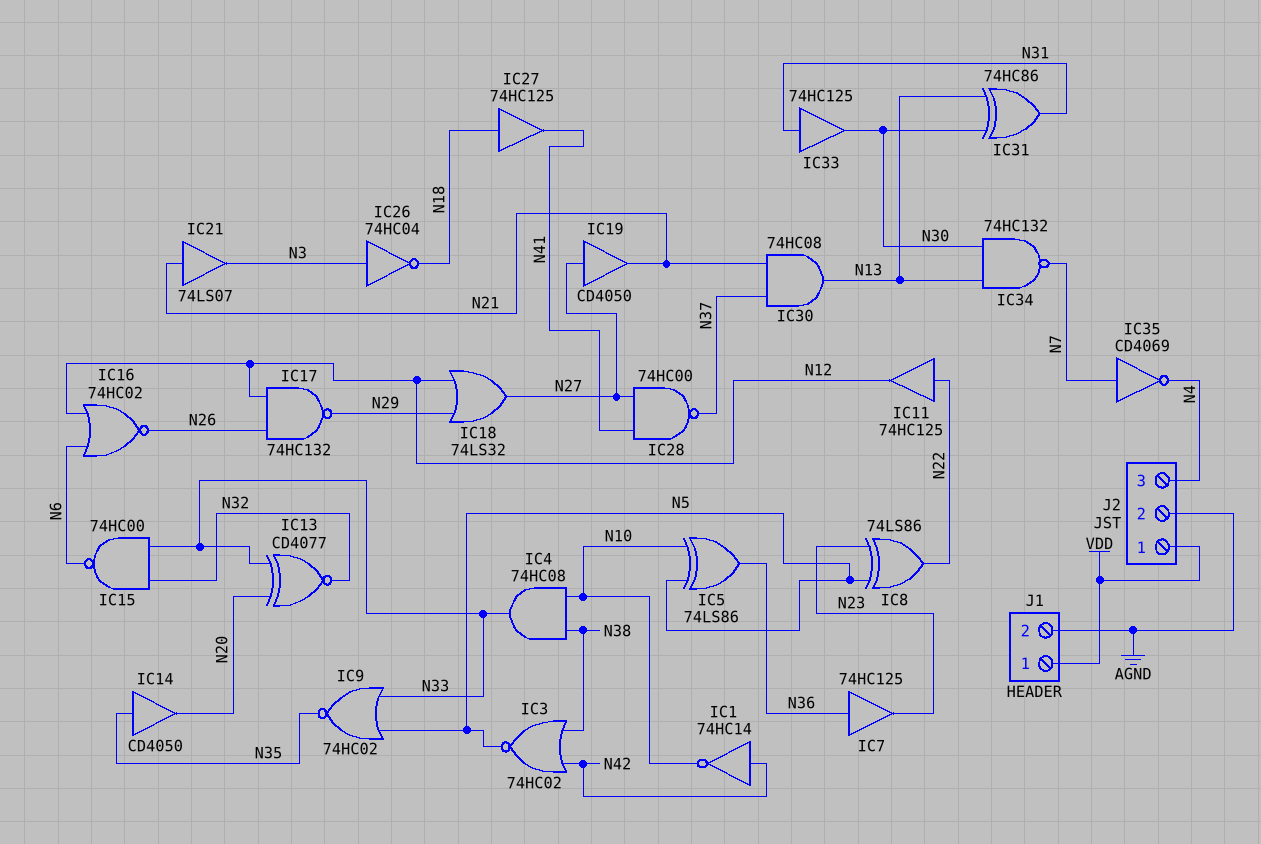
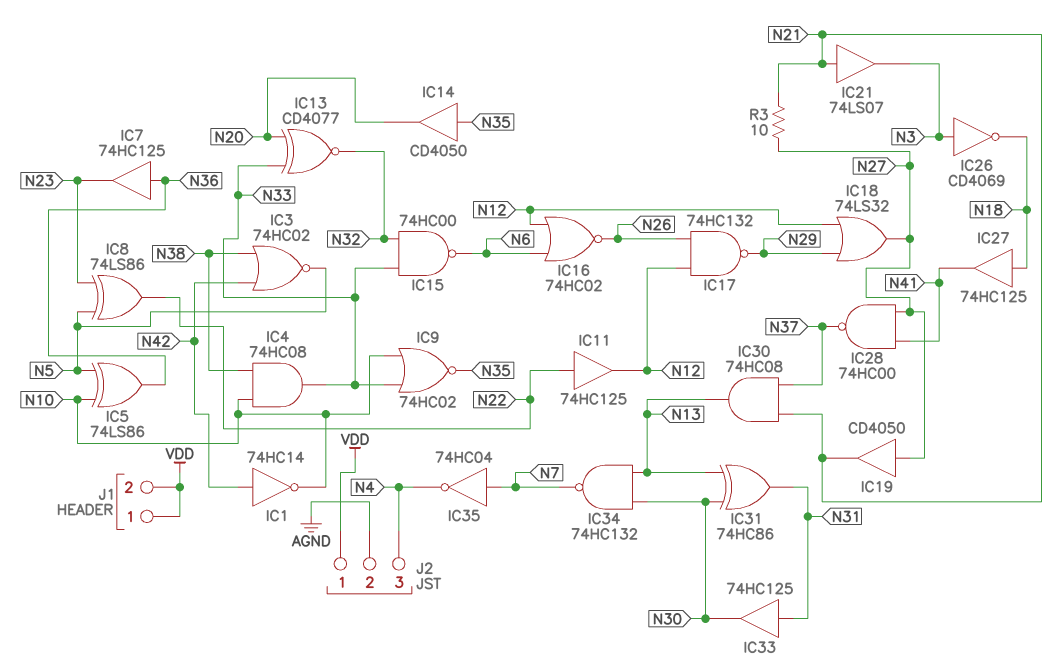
IC9: NOR 74HC02 (in N5, in N33, out N35) -> NOR 74HC02 (in N10, in N33, out N35)
IC26: NOT 74HC04 (in N3, out N18) -> NOT CD4069 (in N3, out N18)
IC35: NOT CD4069 (in N7, out N4) -> NOT 74HC04 (in N7, out N4)
J1 pin 2: AGND -> VDD
R3: none -> 10 (N21, N27)

